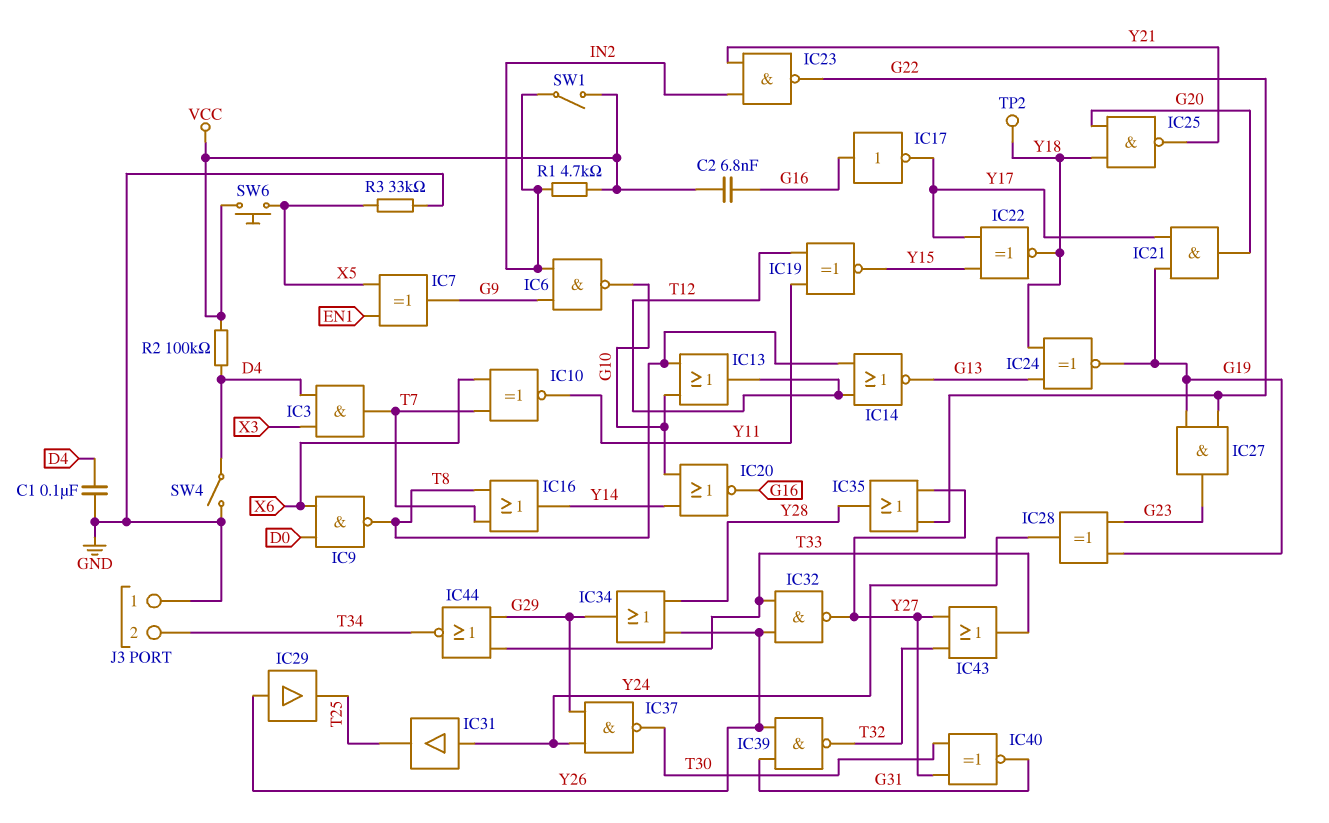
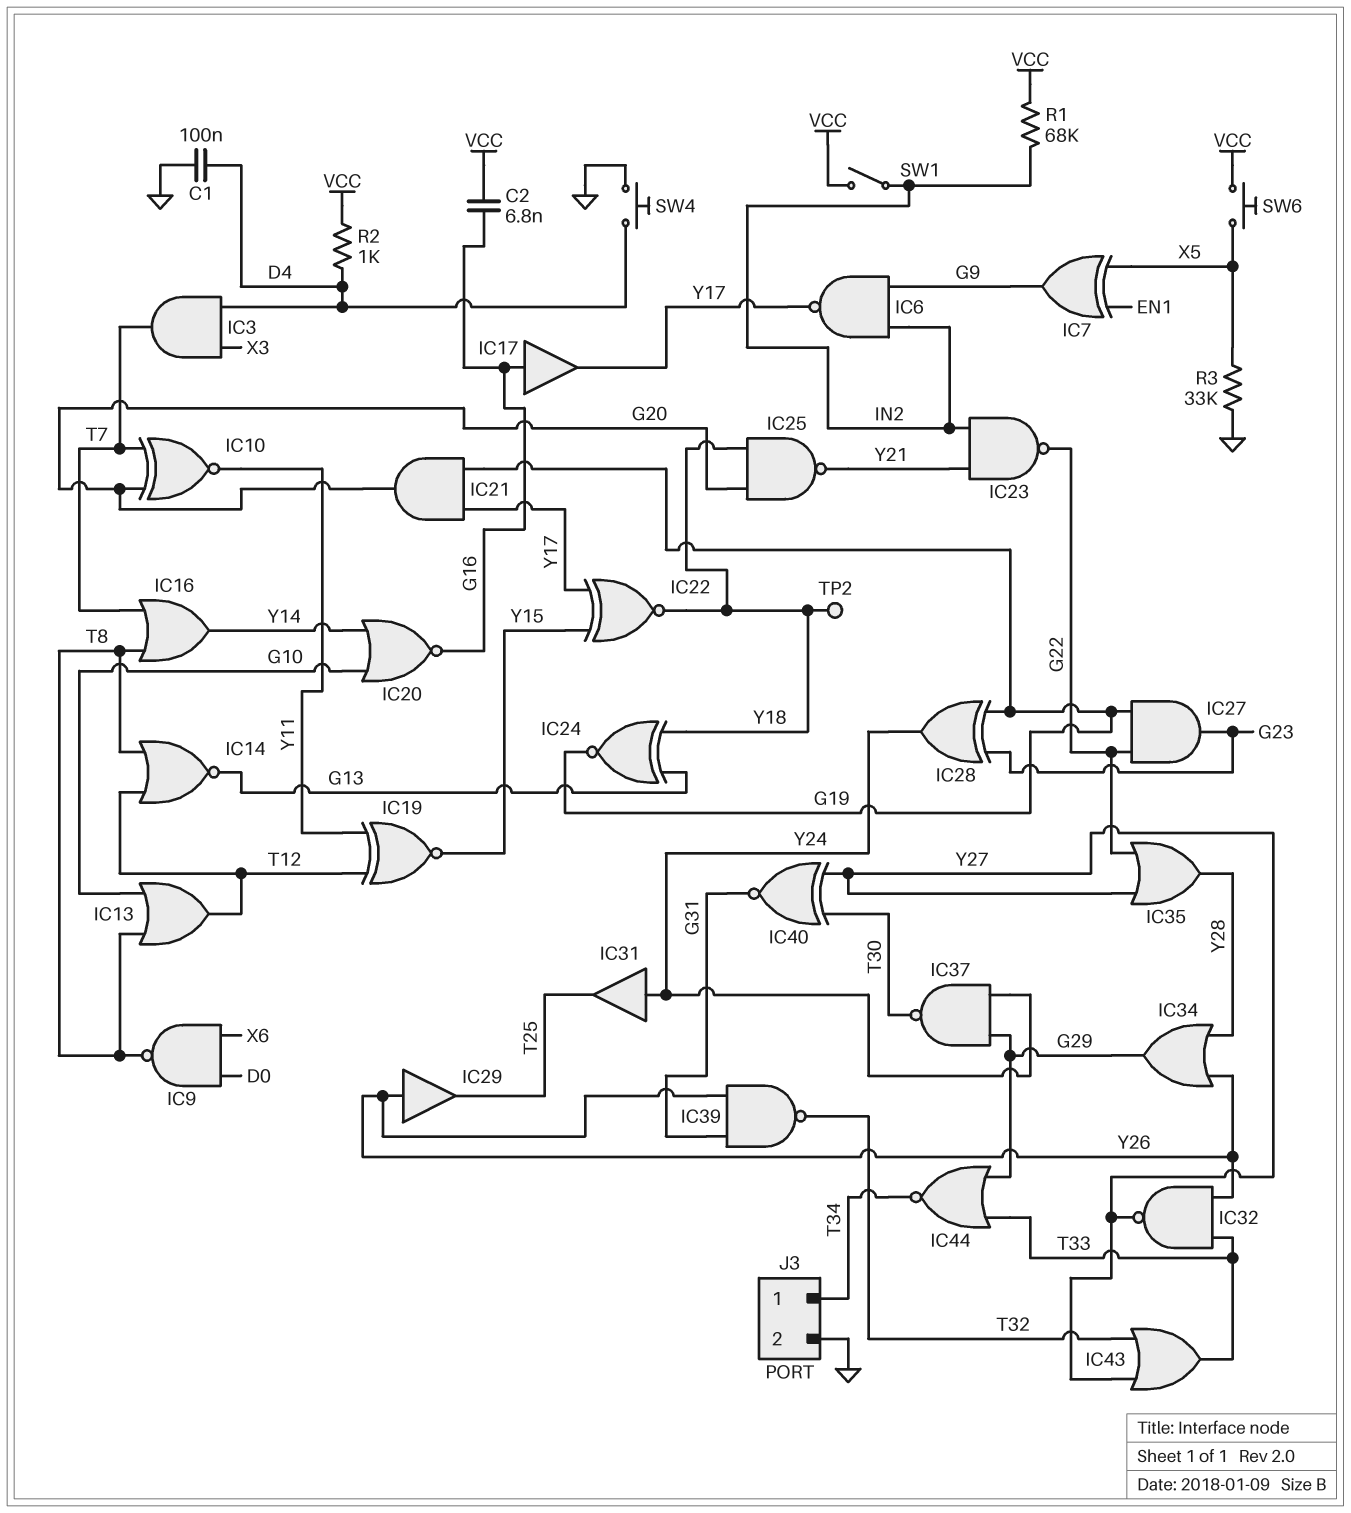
IC6: NAND (in G9, in IN2, out G10) -> NAND (in G9, in IN2, out Y17)
IC10: XNOR (in T7, in X6, out Y11) -> XNOR (in G20, in T7, out Y11)
IC17: NOT (in G16, out Y17) -> buffer (in G16, out Y17)
J3 pin 1: GND -> T34
J3 pin 2: T34 -> GND
R1: 4.7k (IN2, VCC) -> 68k (IN2, VCC)
R2: 100k (D4, VCC) -> 1k (D4, VCC)
SW4: switch (D4, GND) -> button (D4, GND)

